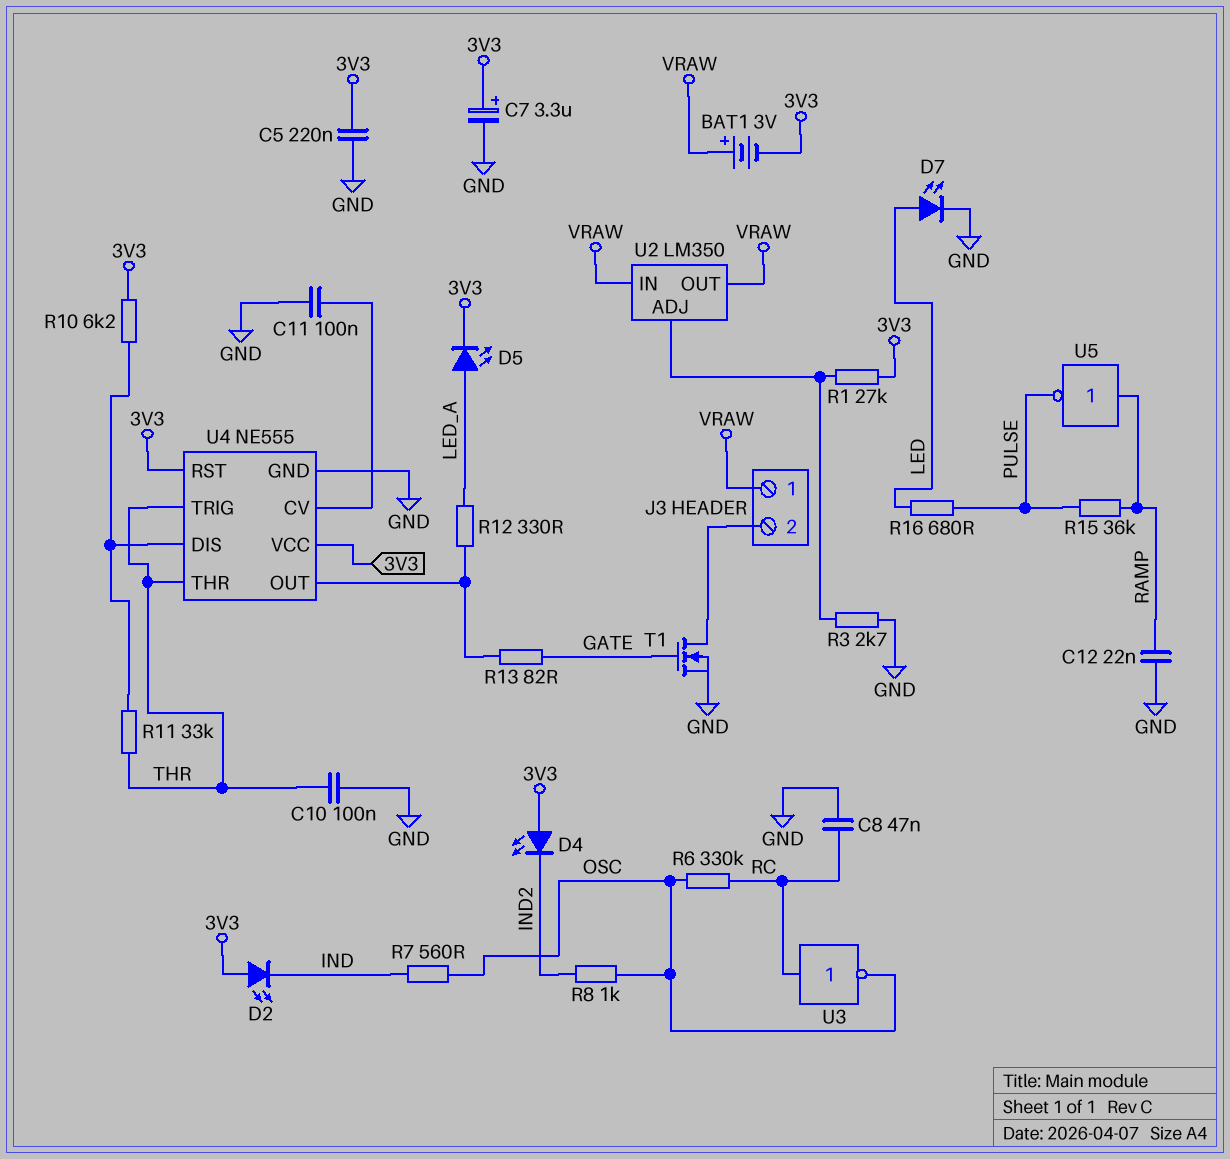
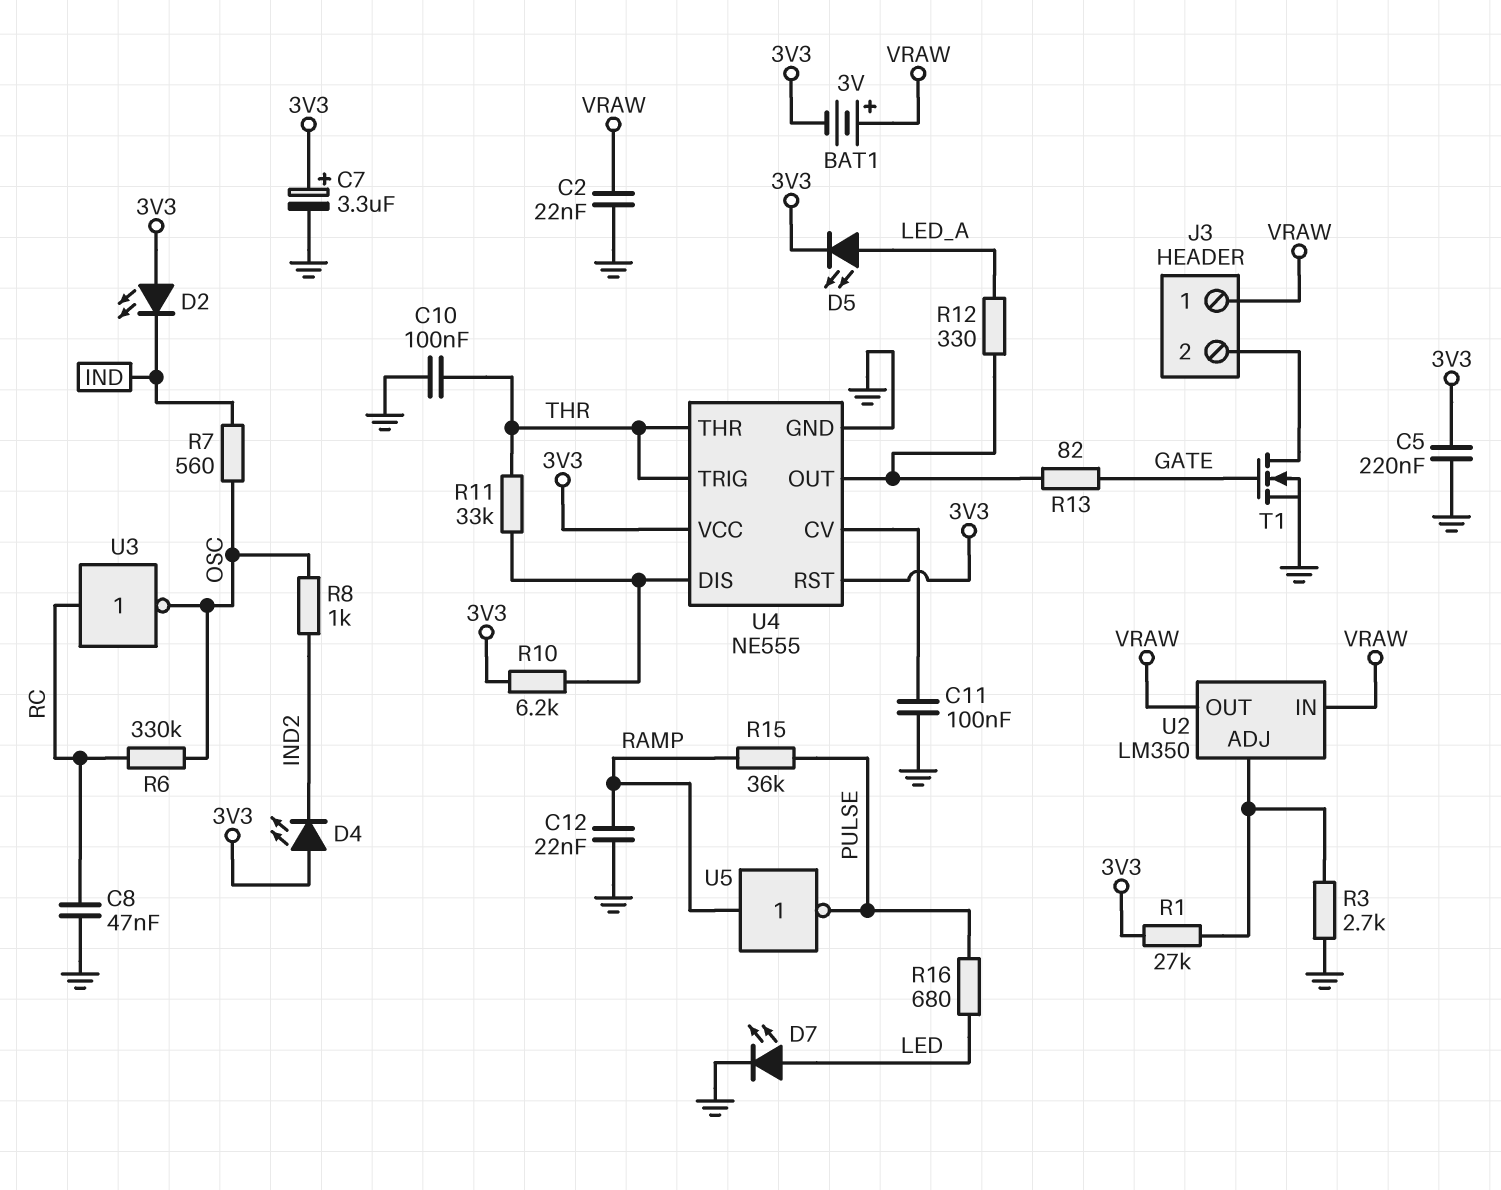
C2: none -> 22nF (GND, VRAW)

